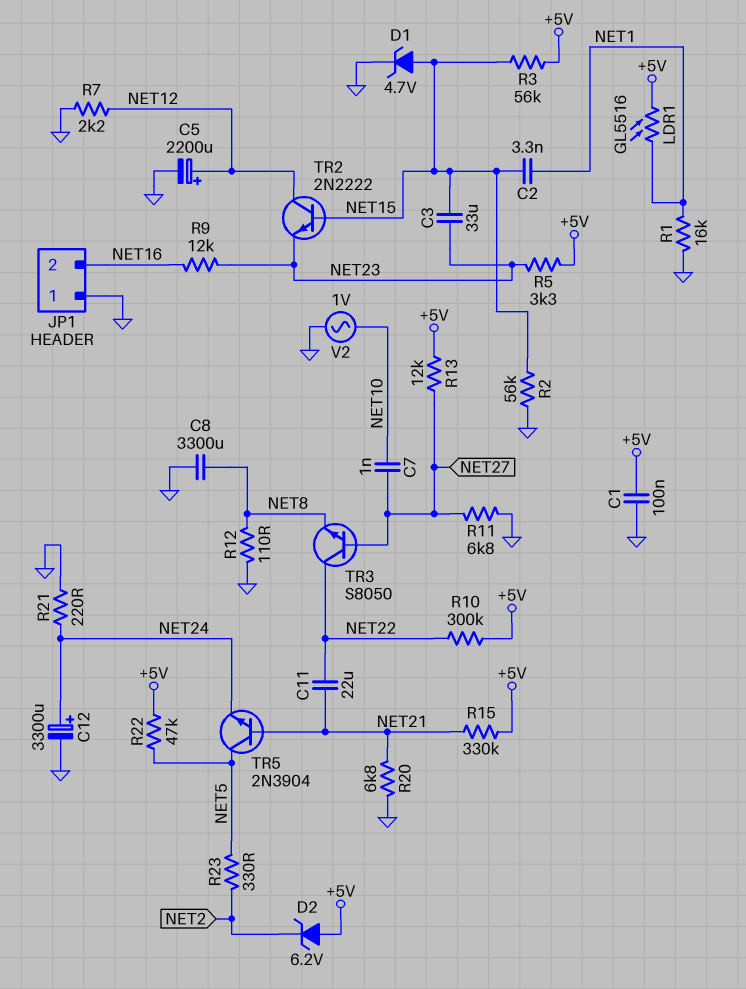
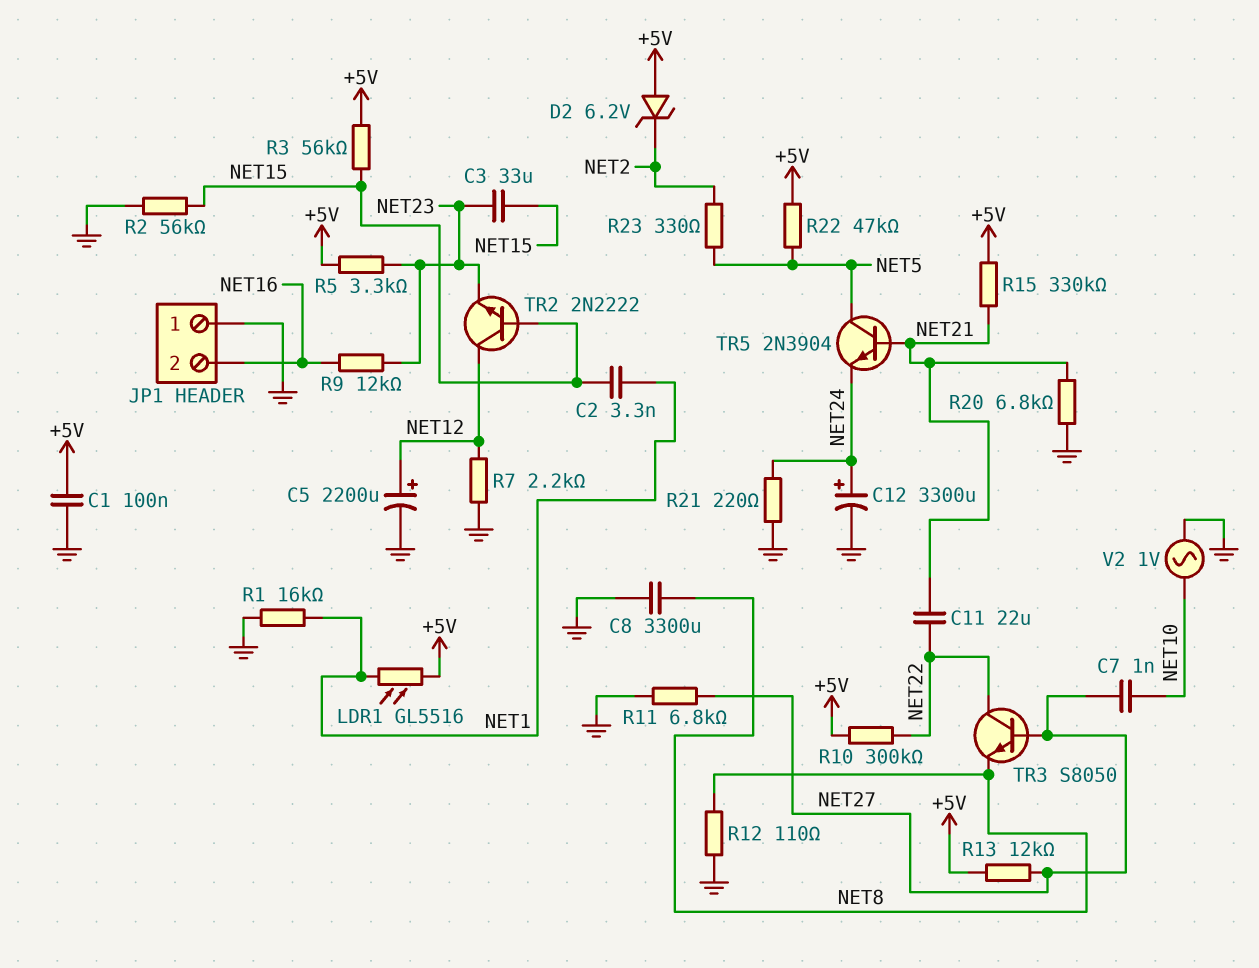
D1: zener 4.7V (A NET15, K GND) -> none

